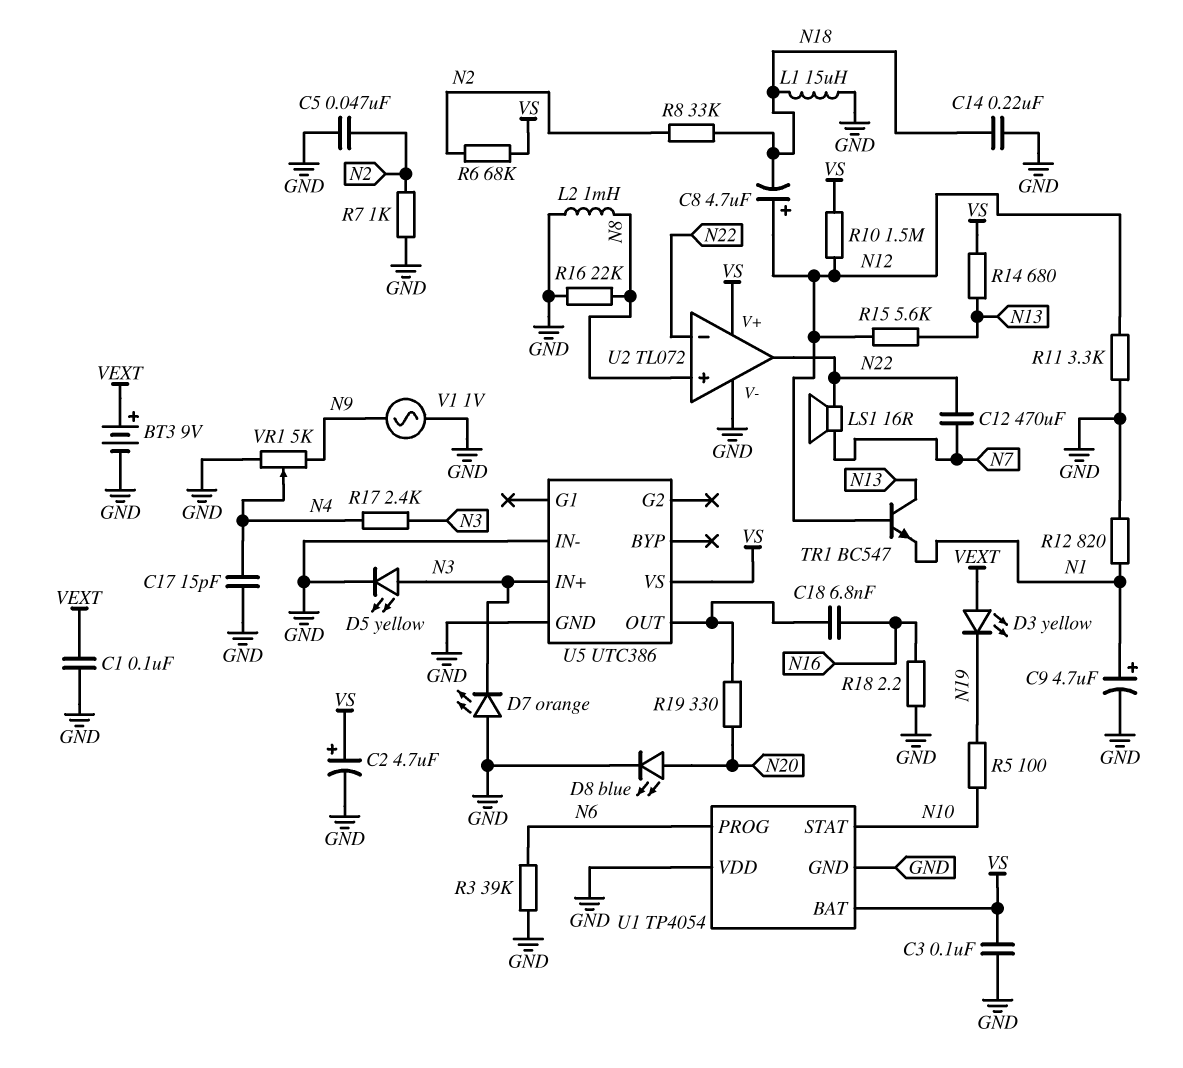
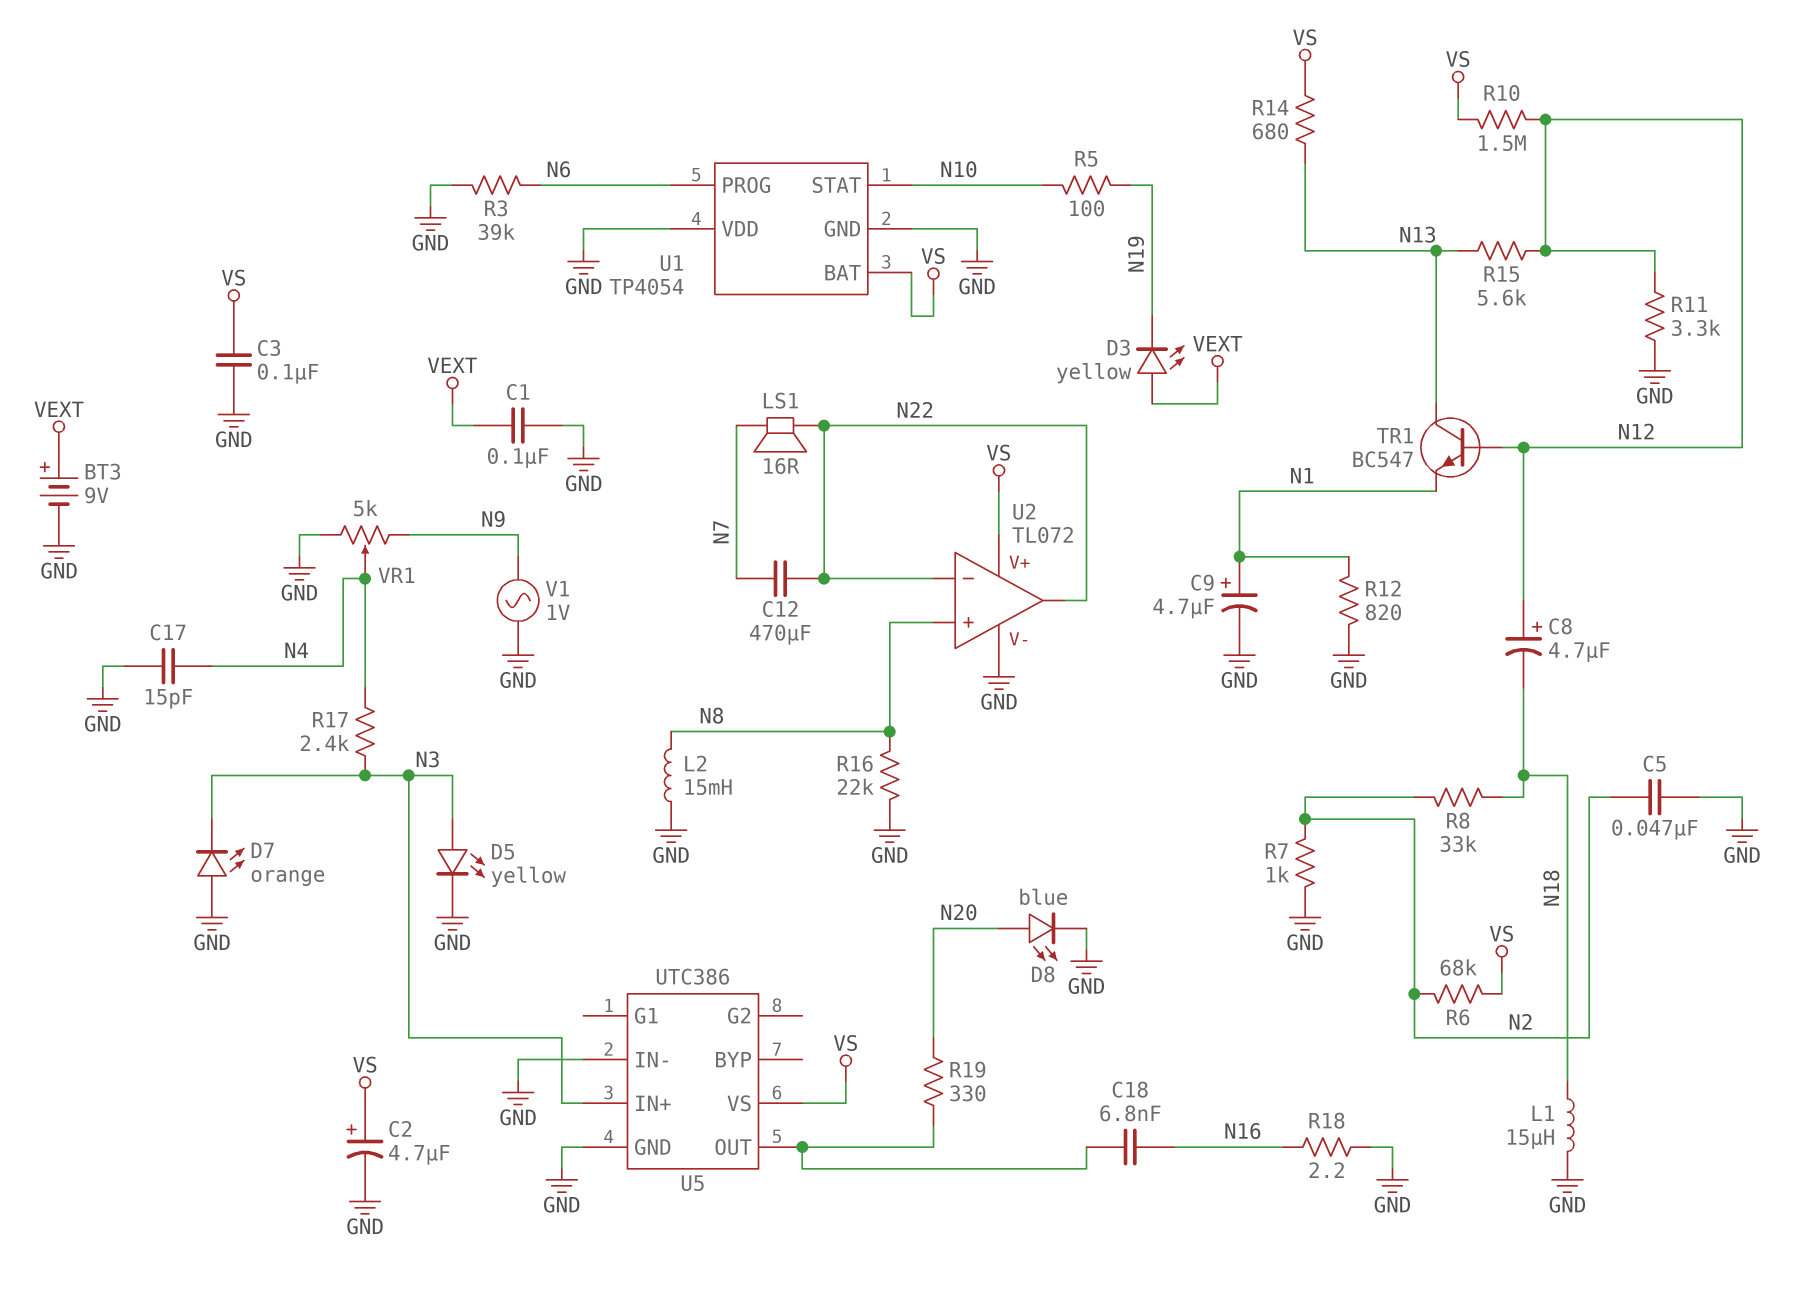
C14: 220nF (GND, N18) -> none
L2: 1mH (GND, N8) -> 15mH (GND, N8)

